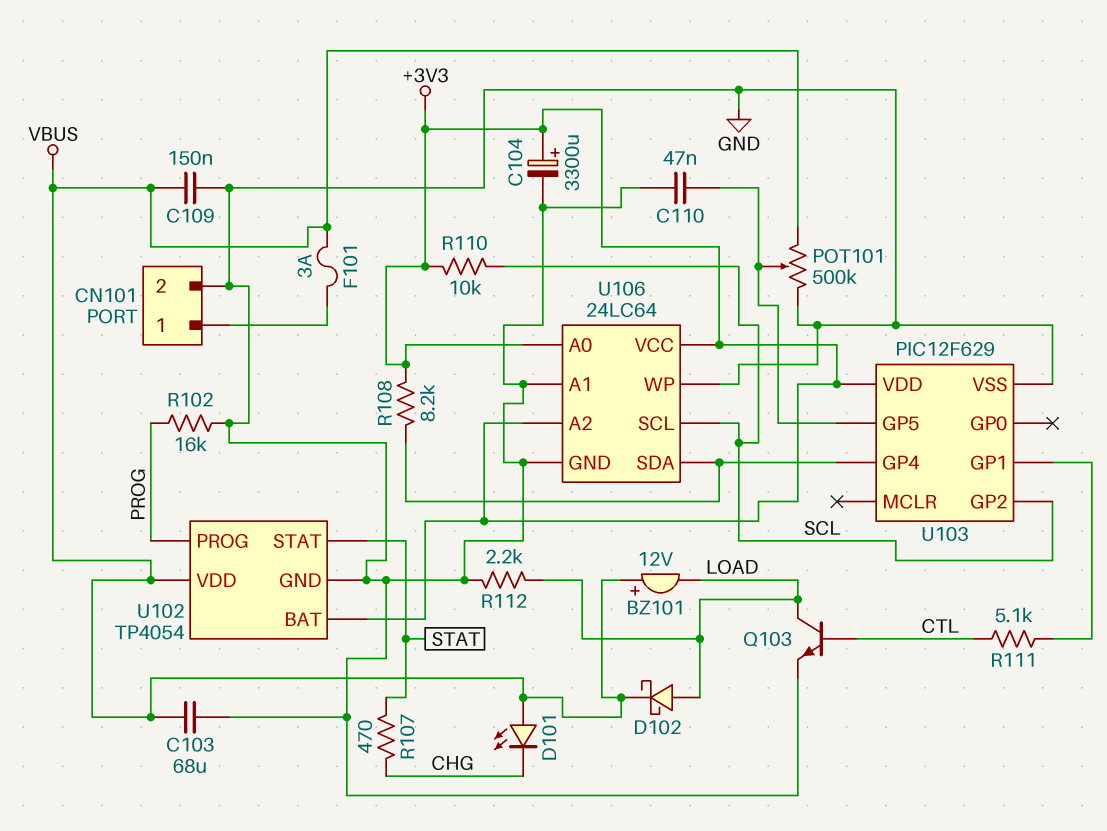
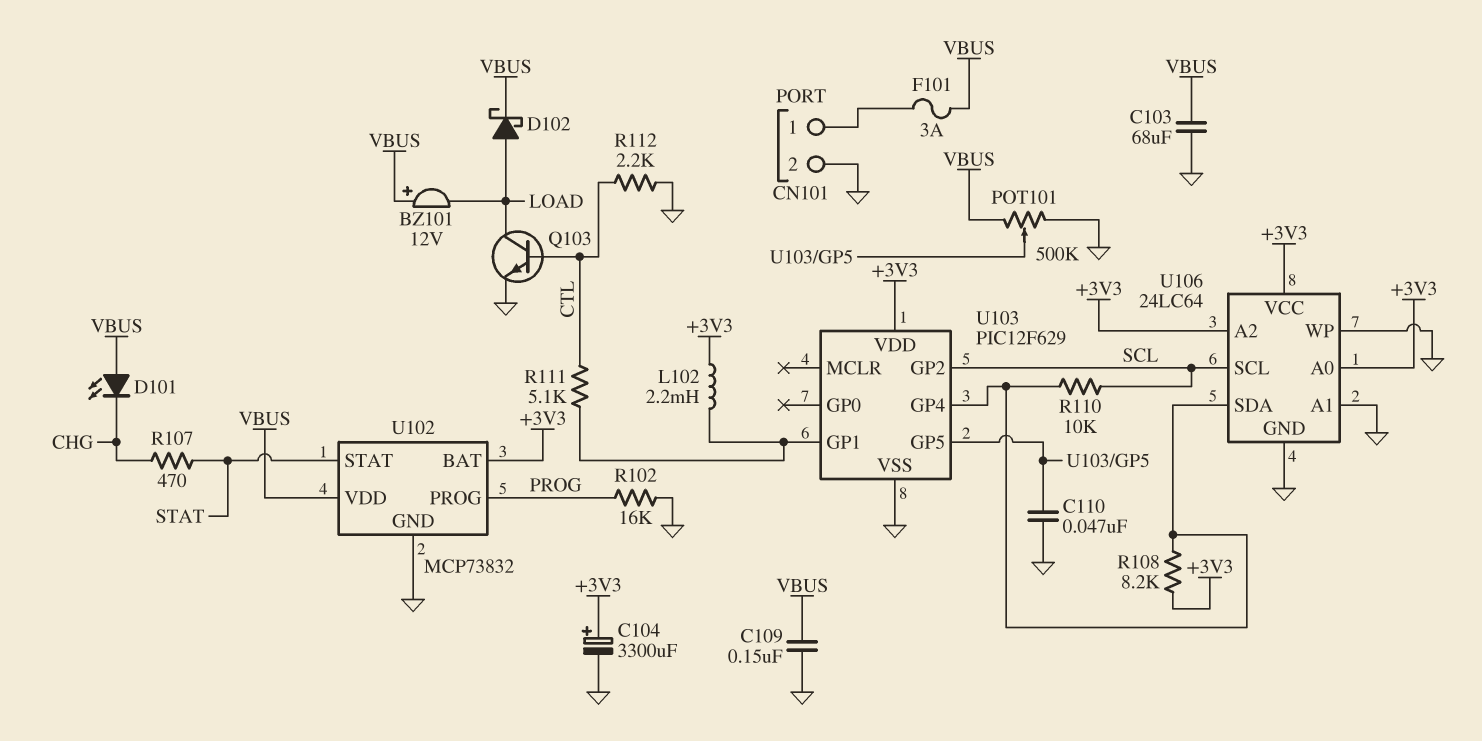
L102: none -> 2.2mH (+3V3, U103/GP1)
R110: 10k (+3V3, SCL) -> 10k (SCL, U103/GP4)
R112: 2.2k (GND, LOAD) -> 2.2k (CTL, GND)
U102: TP4054 -> MCP73832

